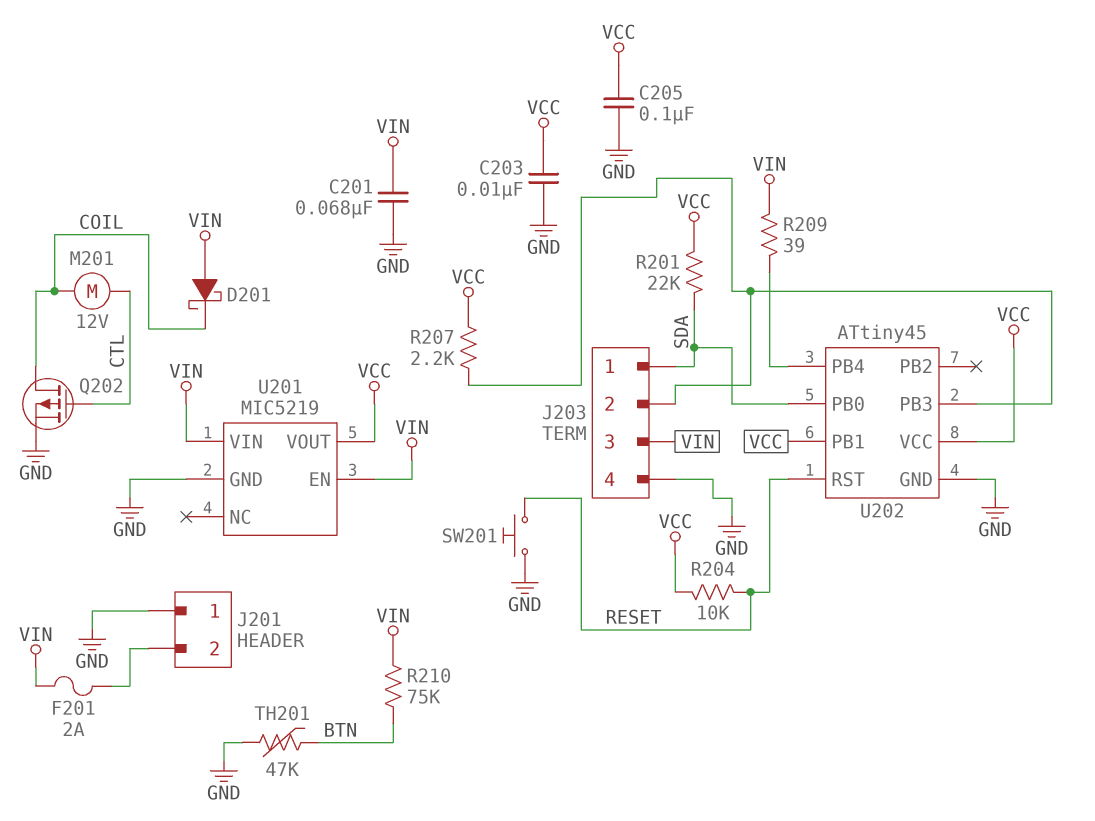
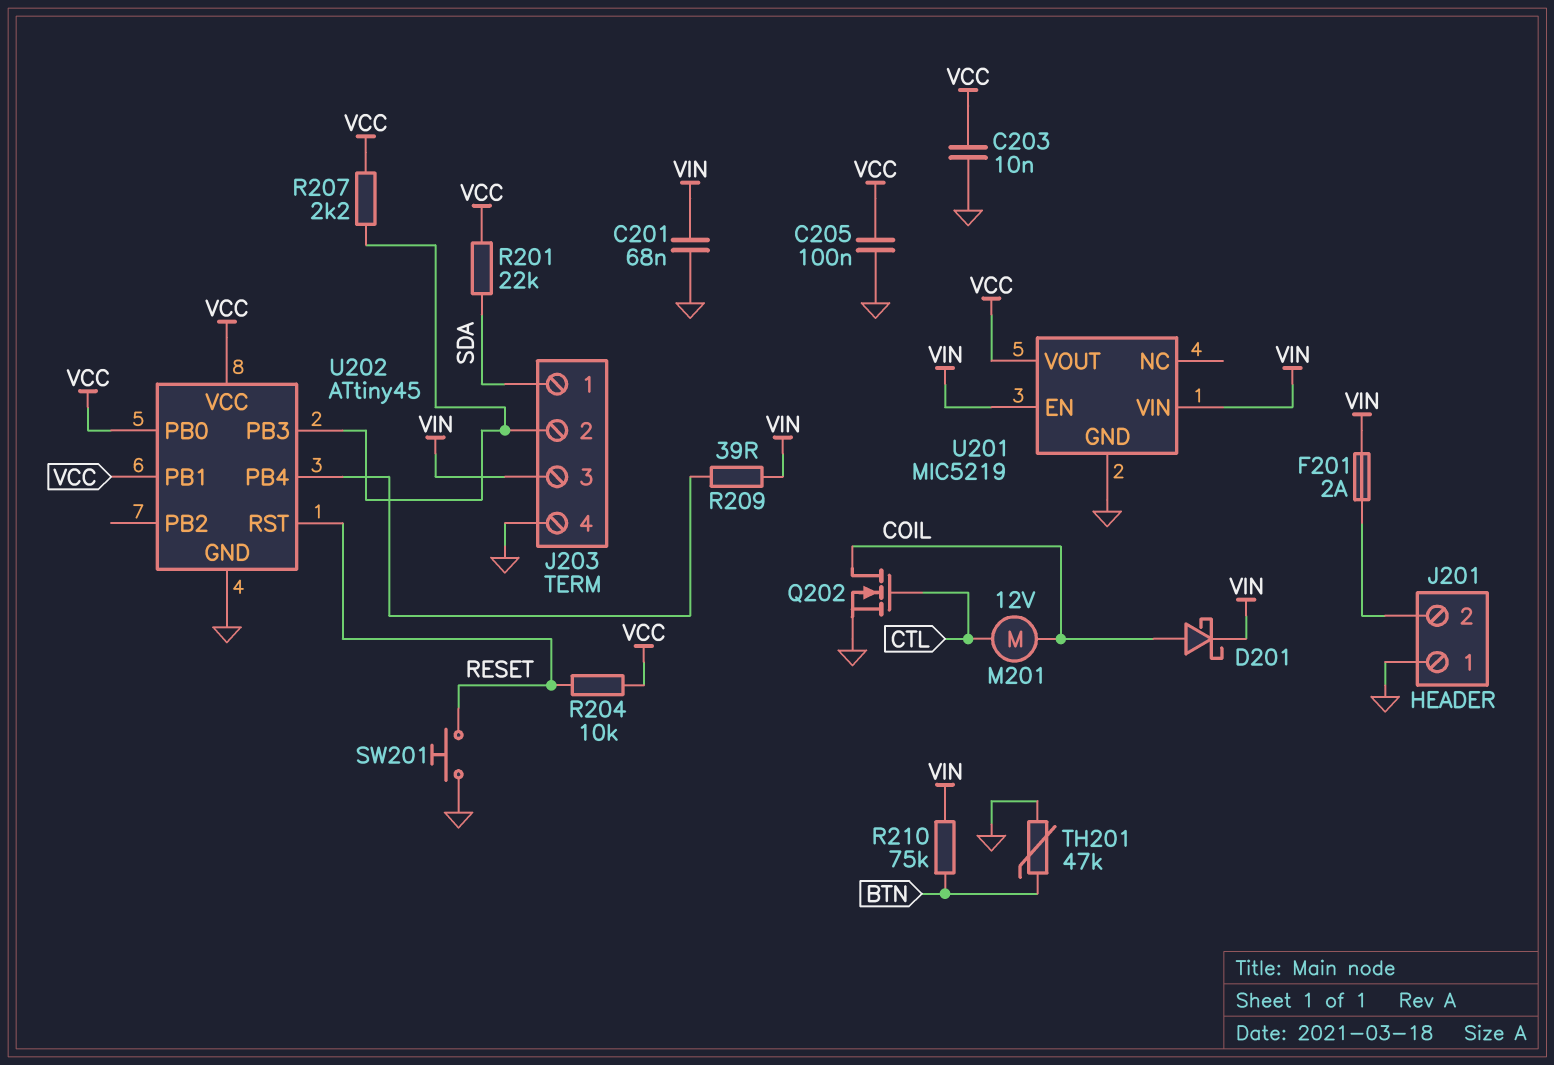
D201: schottky (A VIN, K COIL) -> schottky (A COIL, K VIN)
Q202: PMOS (G CTL, D COIL, S GND) -> NMOS (G CTL, D COIL, S GND)
U202 pin PB0: SDA -> VCC

